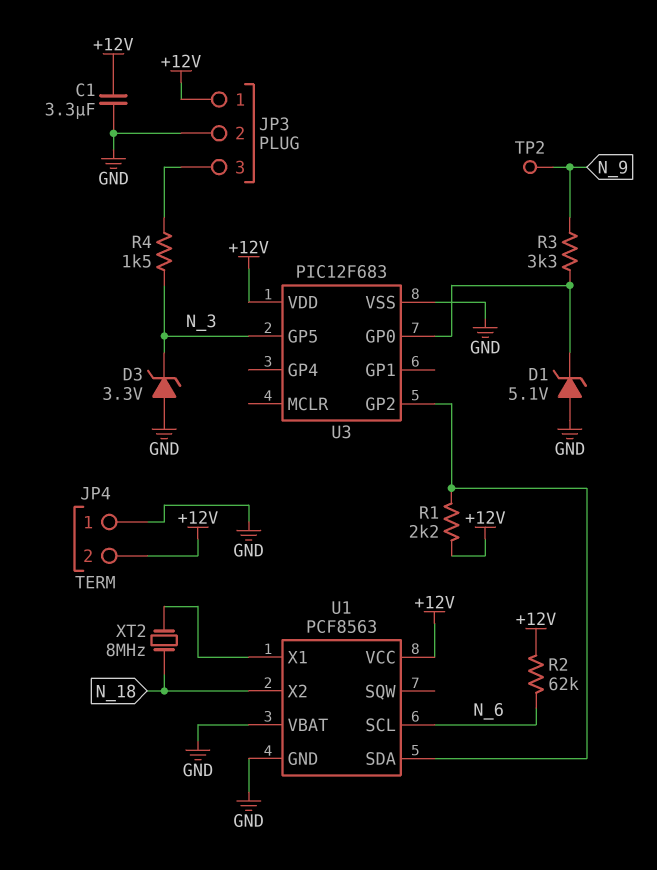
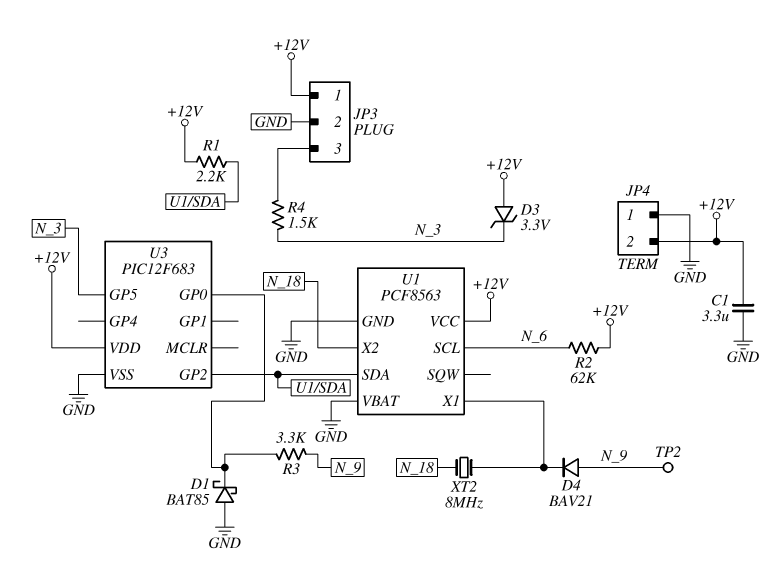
D1: zener 5.1V (A GND, K U3/GP0) -> schottky BAT85 (A GND, K U3/GP0)
D3: zener 3.3V (A GND, K N_3) -> zener 3.3V (A +12V, K N_3)
D4: none -> diode BAV21 (A N_9, K U1/X1)

